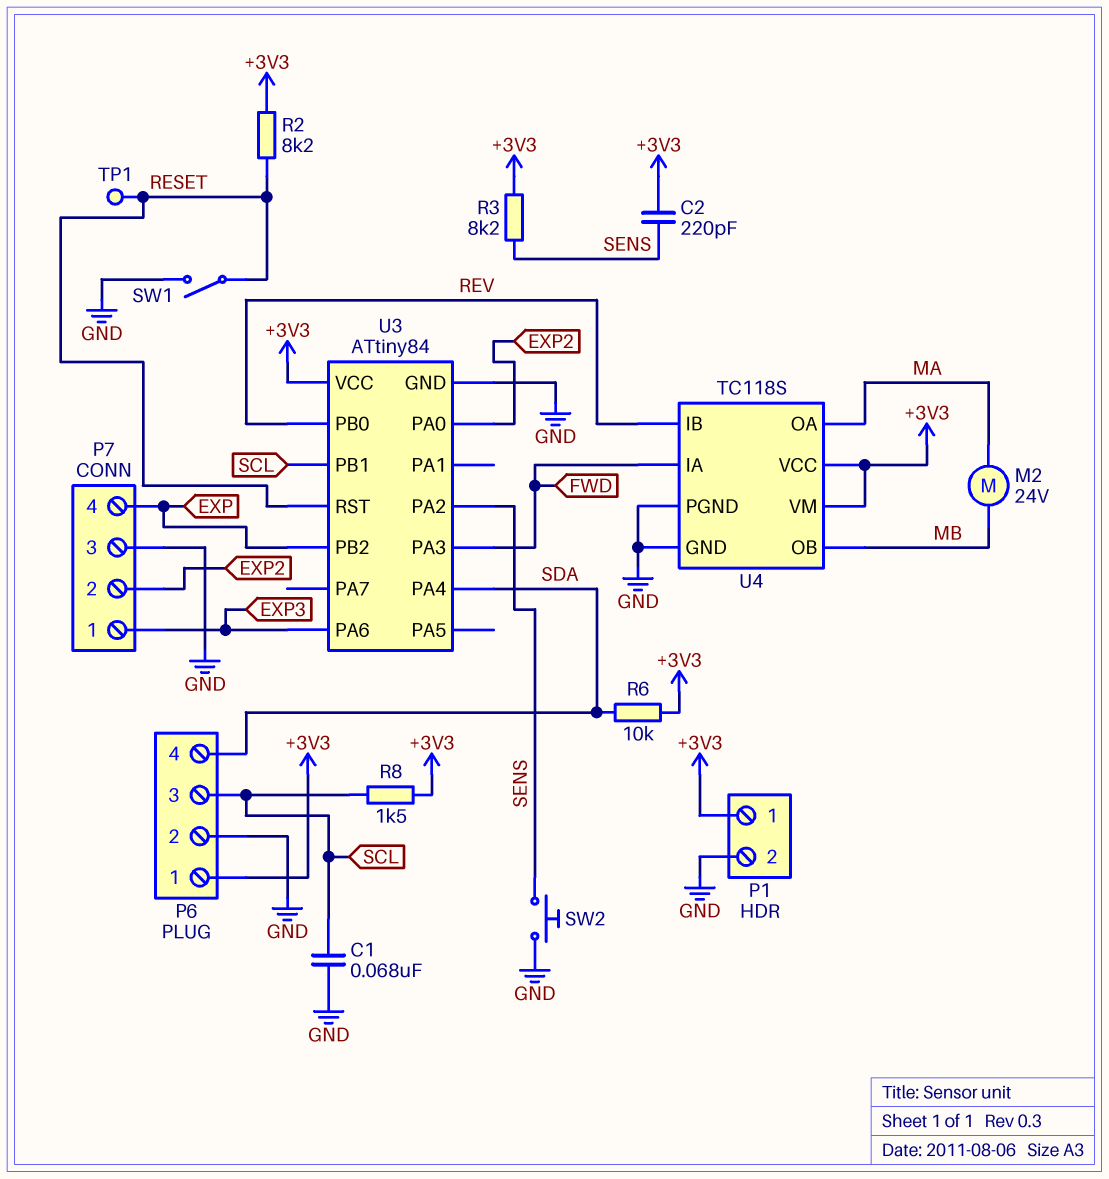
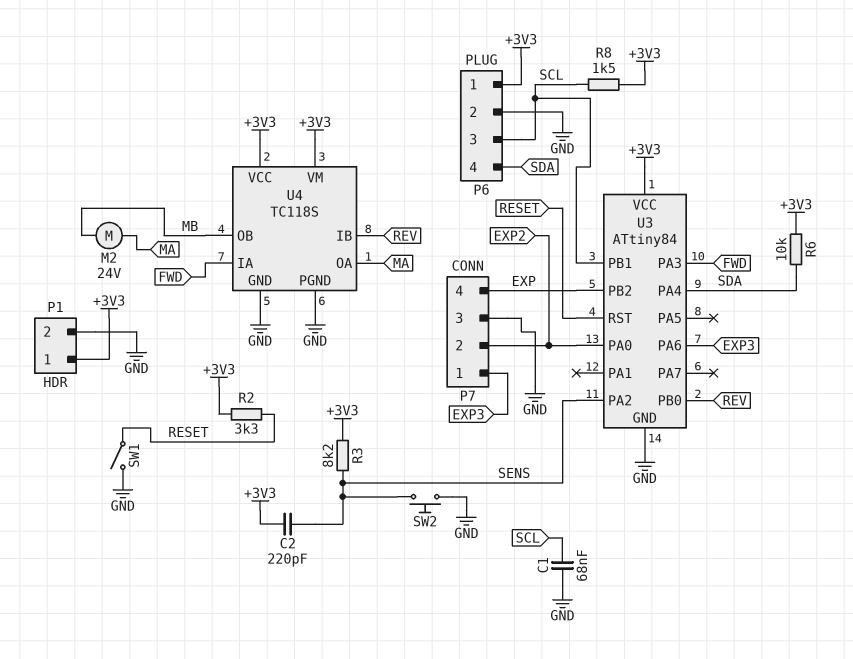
R2: 8.2k (+3V3, RESET) -> 3.3k (+3V3, RESET)
TP1: test point (RESET) -> none

